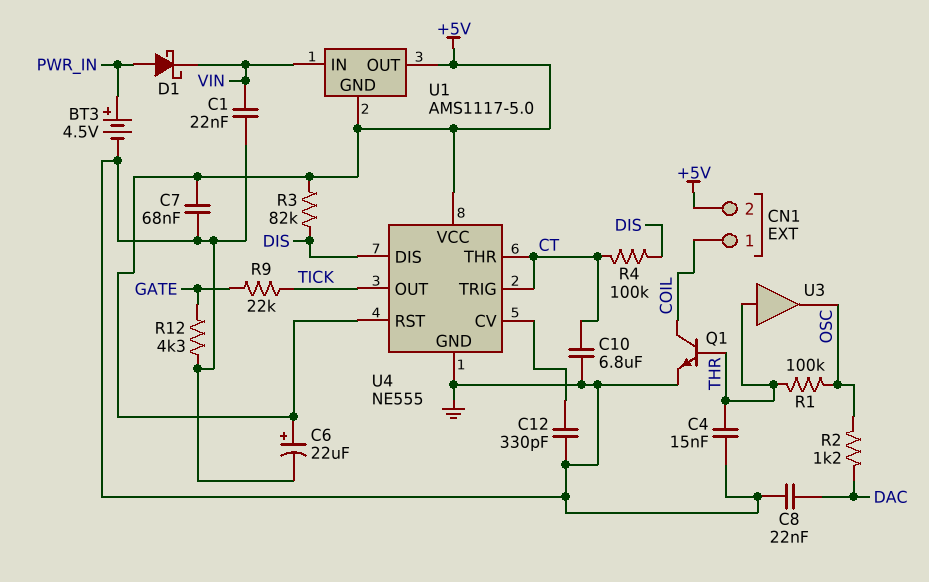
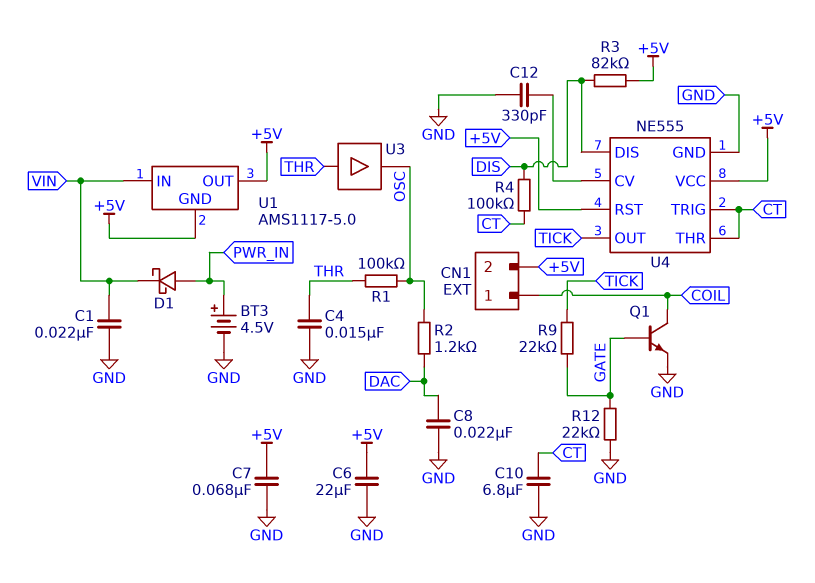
C6: 22uF (plus +5V, minus GND) -> 22uF (+5V, GND)
Q1: NPN (B THR, C COIL, E GND) -> NPN (B GATE, C COIL, E GND)
R12: 4.3k (GATE, GND) -> 22k (GATE, GND)

